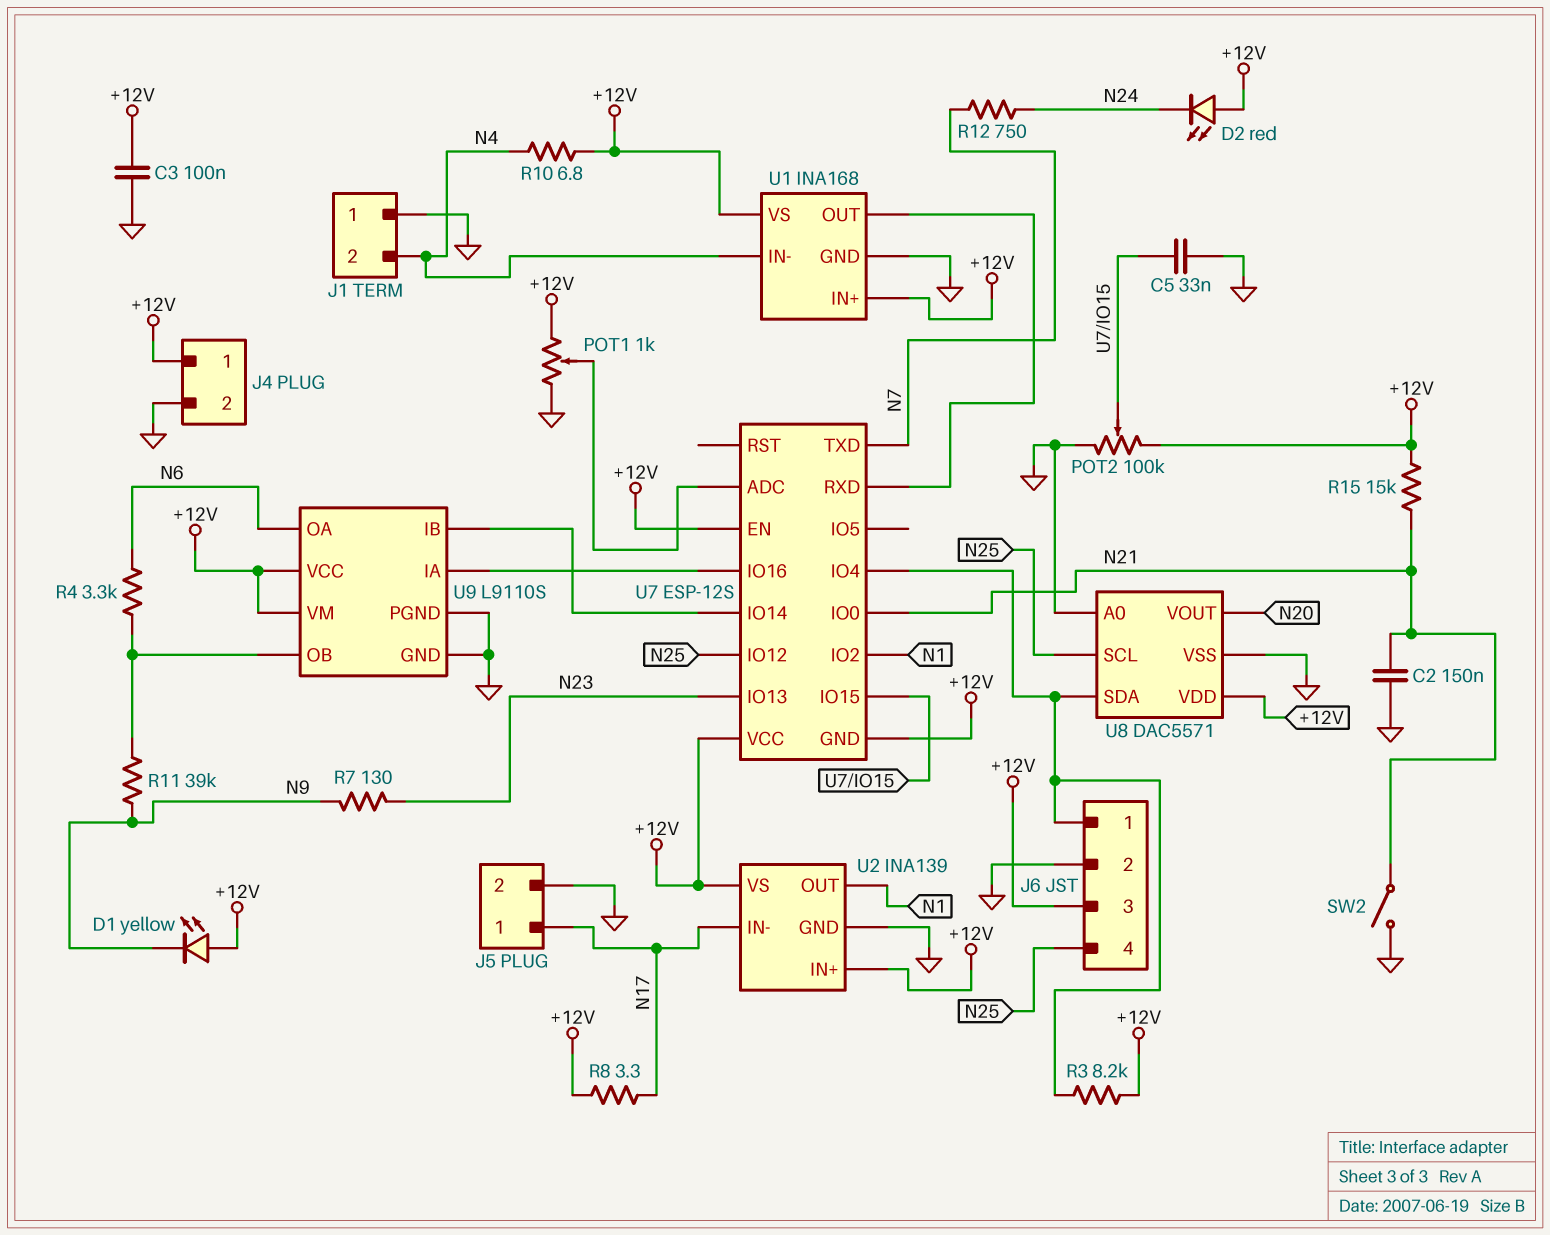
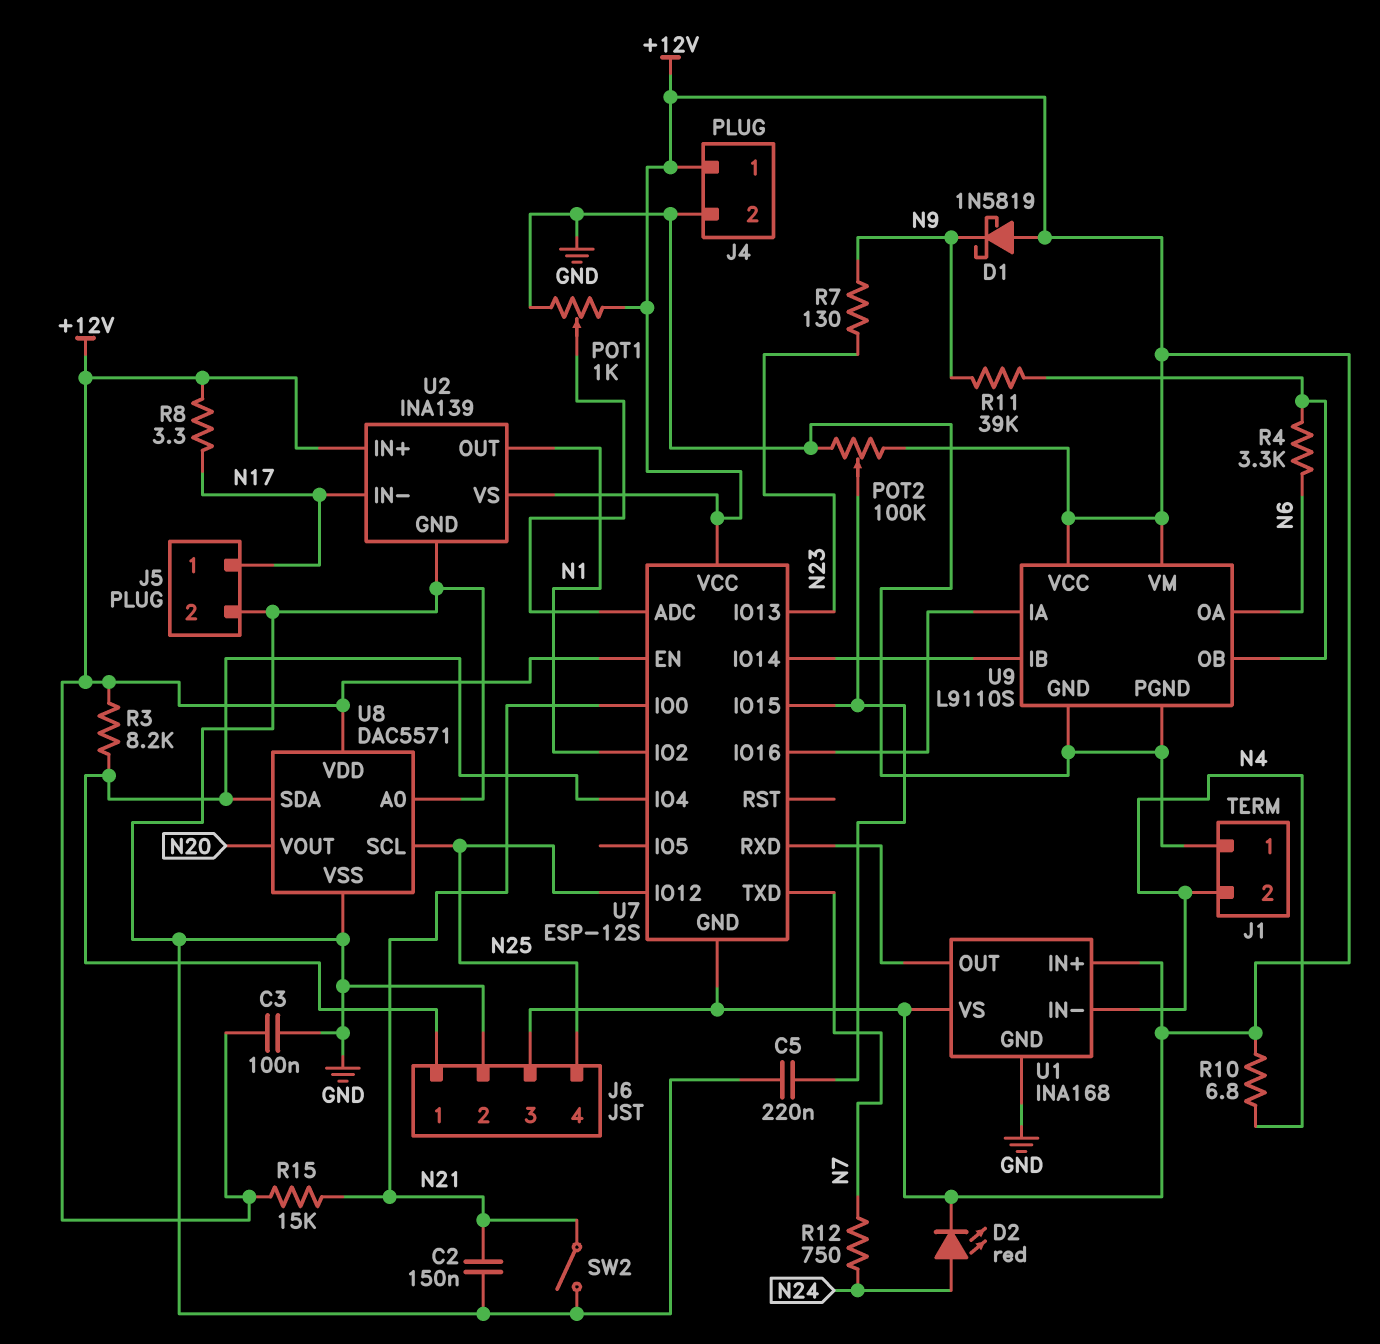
C5: 33nF (GND, U7/IO15) -> 220nF (GND, U7/IO15)
D1: LED yellow (A +12V, K N9) -> schottky 1N5819 (A +12V, K N9)
D2: LED red (A +12V, K N24) -> LED red (A N24, K +12V)

